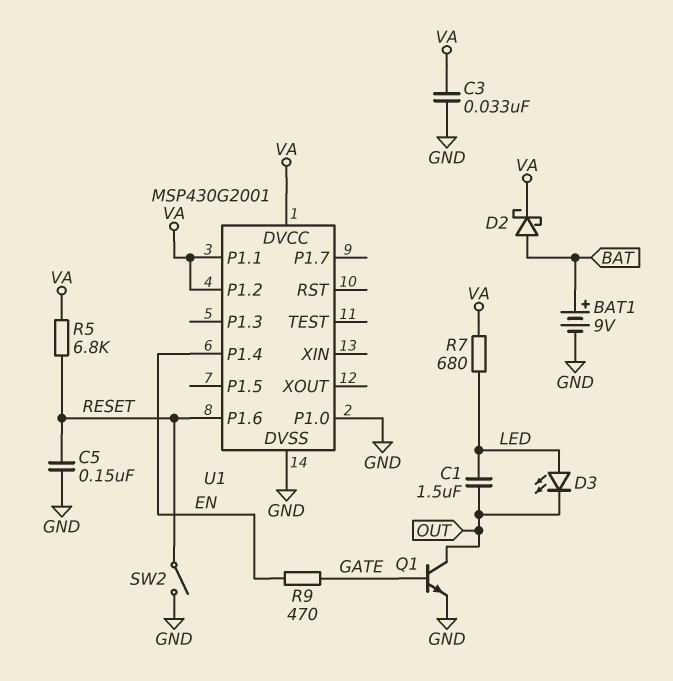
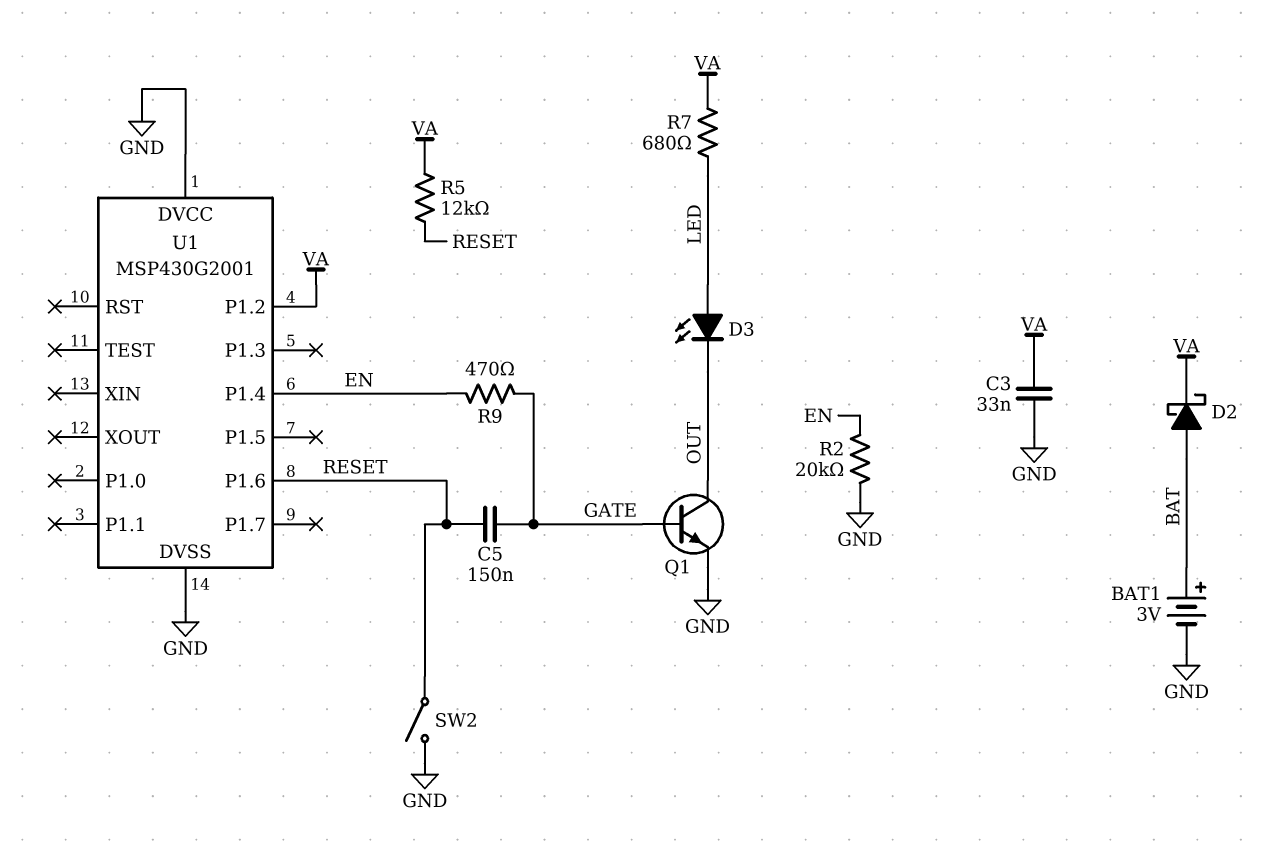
BAT1: 9V (plus BAT, minus GND) -> 3V (plus BAT, minus GND)
C1: 1.5uF (LED, OUT) -> none
C5: 150nF (GND, RESET) -> 150nF (GATE, RESET)
R2: none -> 20k (EN, GND)
R5: 6.8k (RESET, VA) -> 12k (RESET, VA)
U1 pin DVCC: VA -> GND
U1 pin P1.0: GND -> none
U1 pin P1.1: VA -> none

